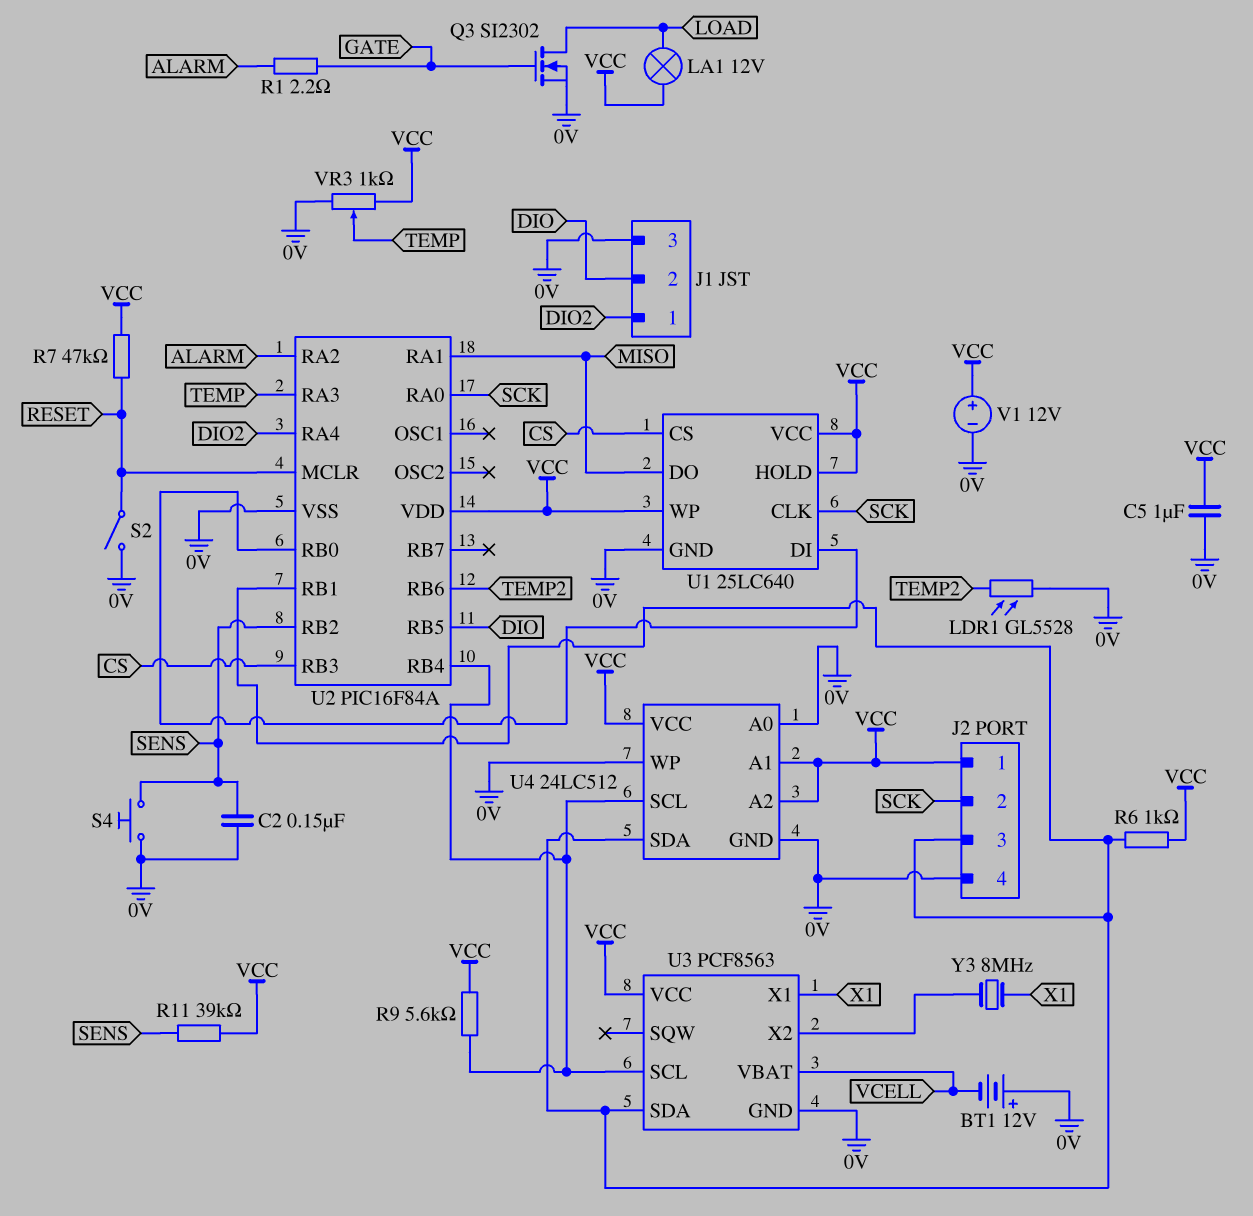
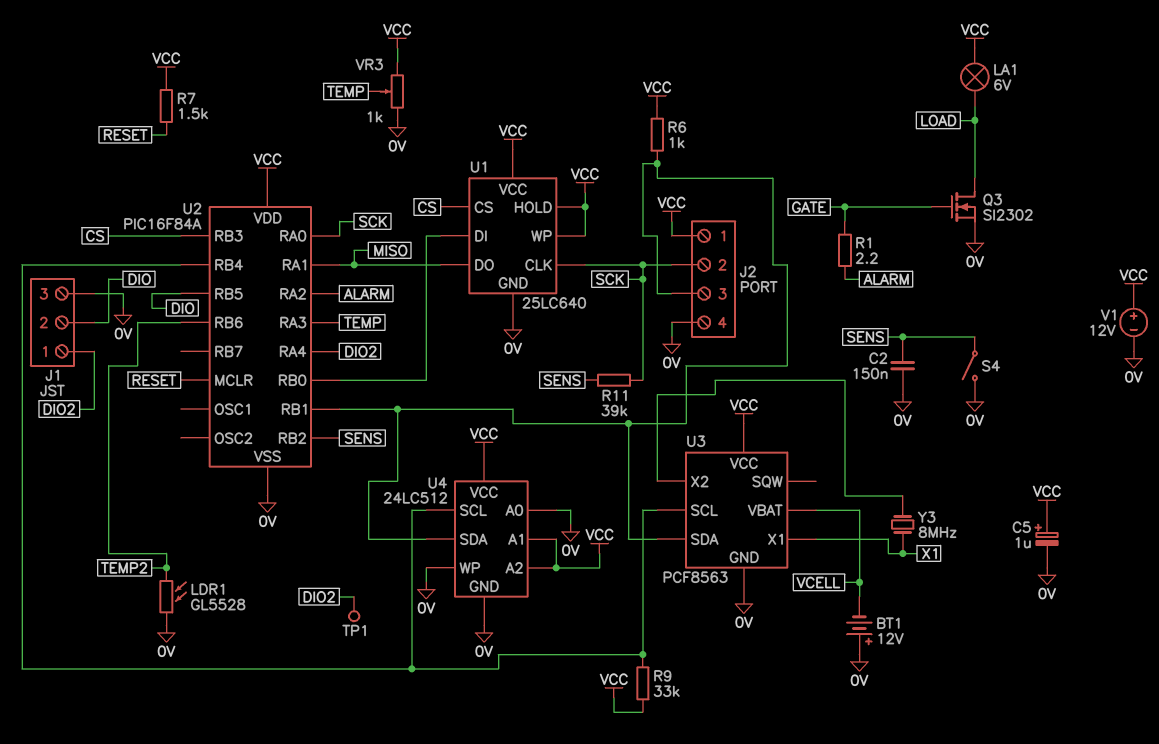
C5: 1uF (0V, VCC) -> 1uF (plus VCC, minus 0V)
LA1: lamp 12V (LOAD, VCC) -> lamp 6V (LOAD, VCC)
R7: 47k (RESET, VCC) -> 1.5k (RESET, VCC)
R9: 5.6k (U2/RB4, VCC) -> 33k (U2/RB4, VCC)
R11: 39k (SENS, VCC) -> 39k (SCK, SENS)
S2: switch (0V, RESET) -> none
S4: button (0V, SENS) -> switch (0V, SENS)
TP1: none -> test point (DIO2)

